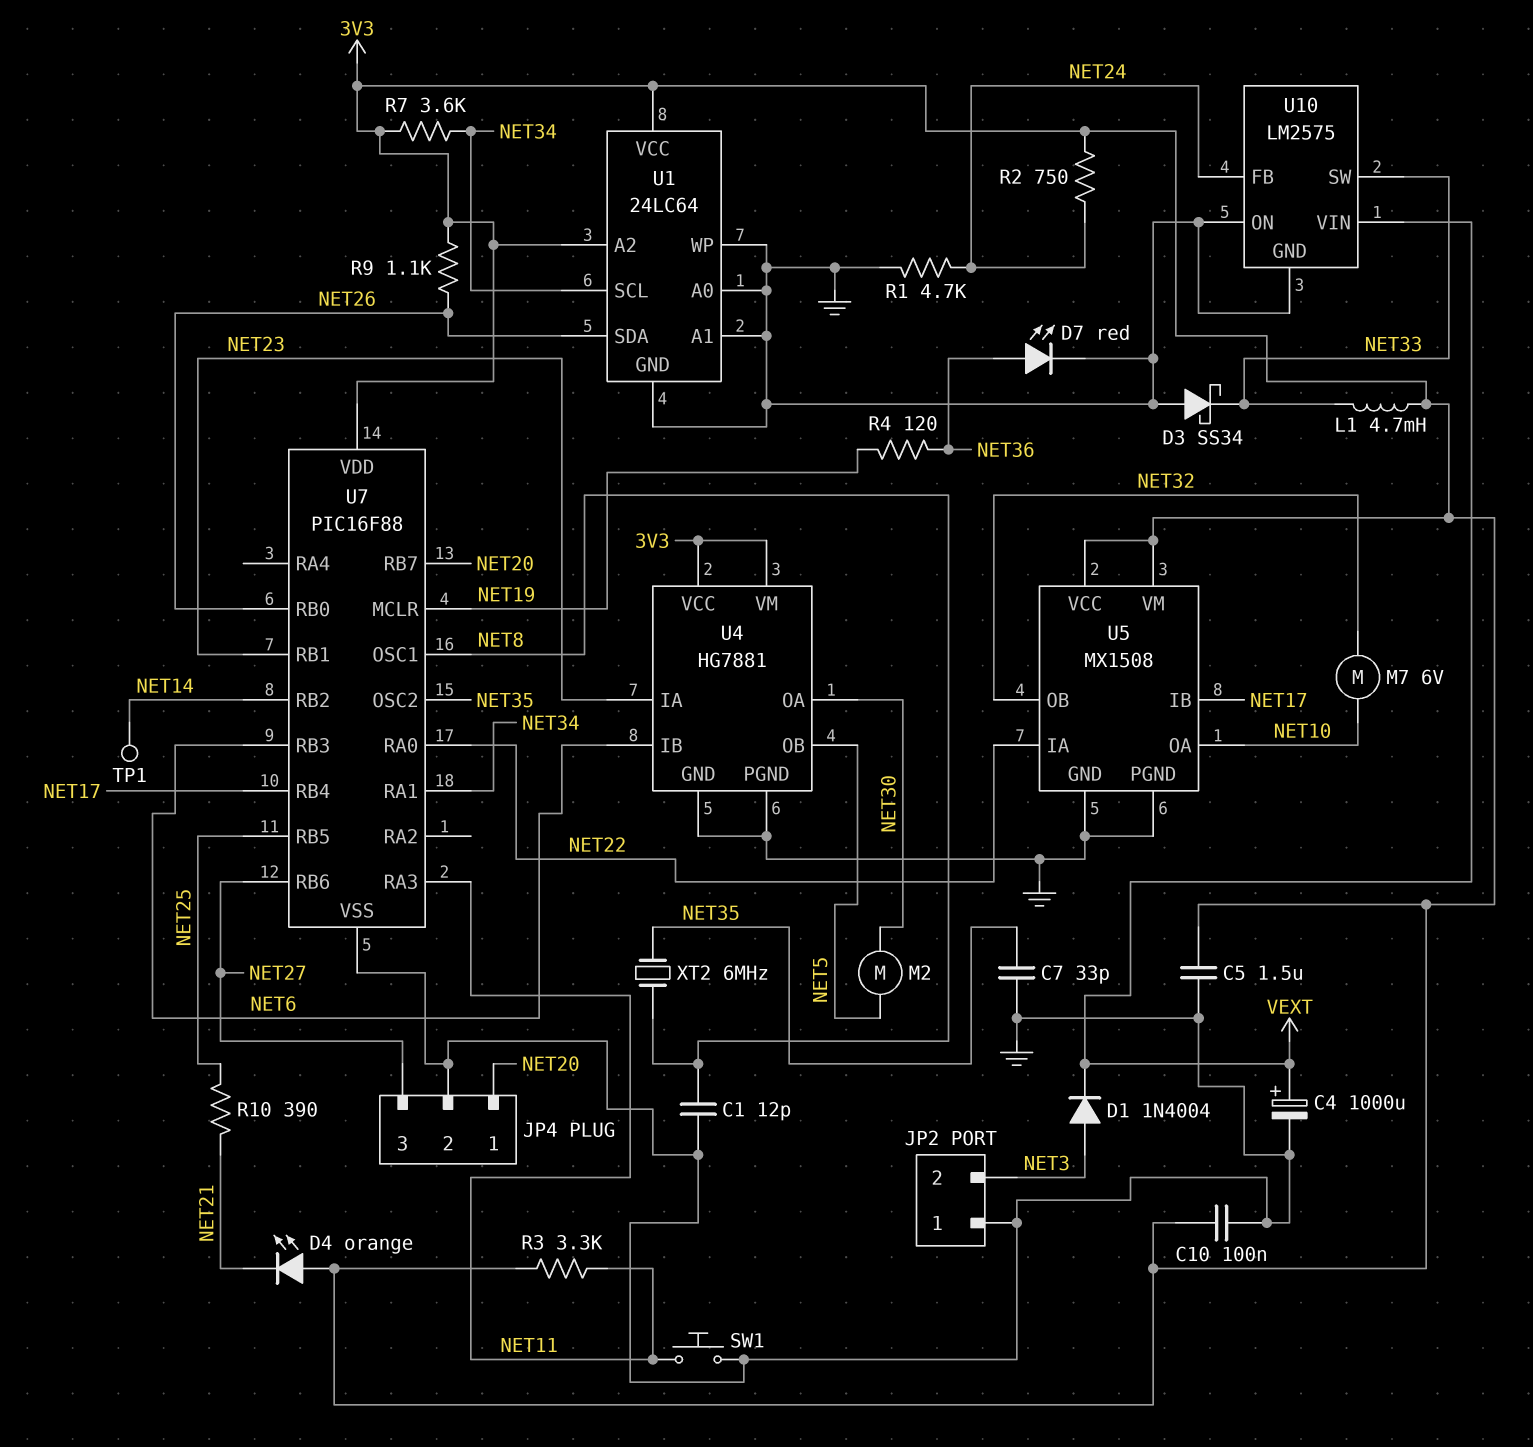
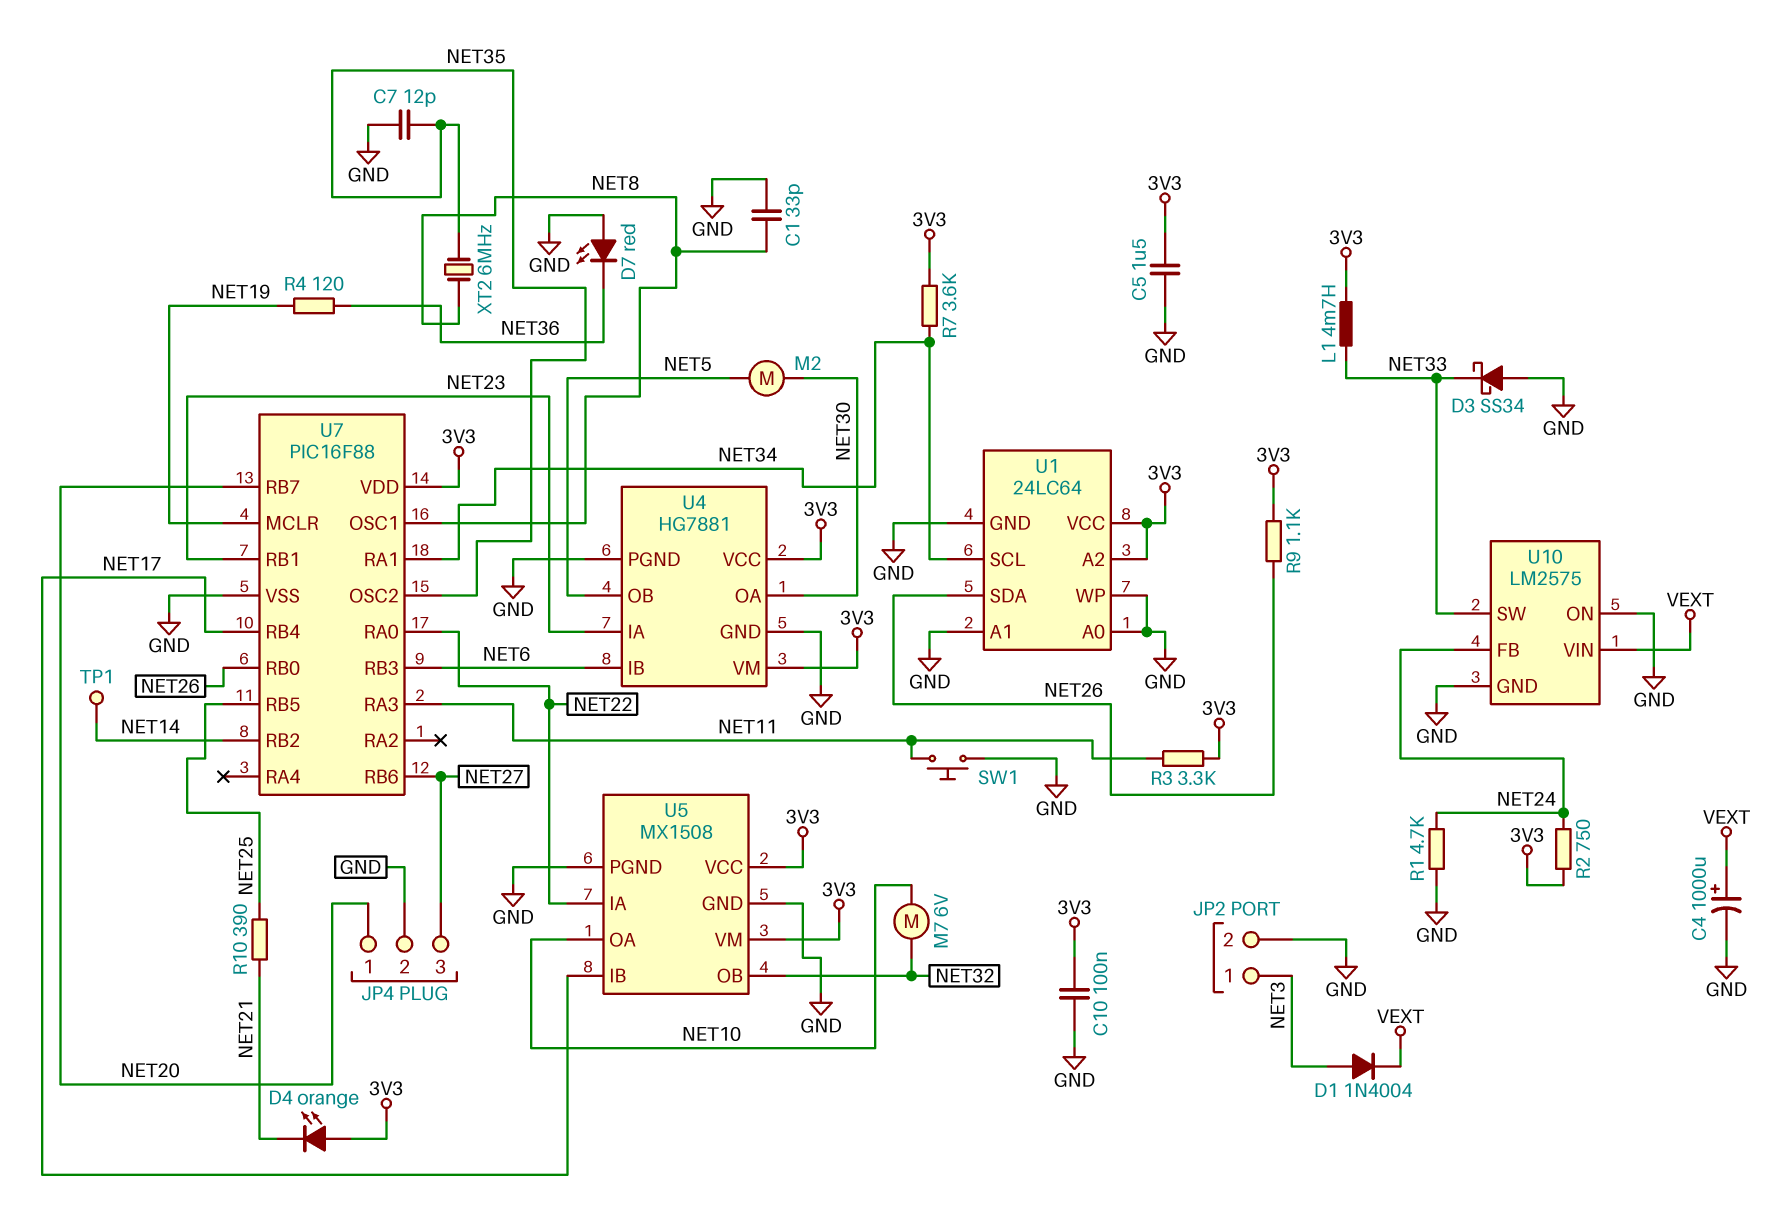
C1: 12pF (GND, NET8) -> 33pF (GND, NET8)
C7: 33pF (GND, NET35) -> 12pF (GND, NET35)
D7: LED red (A NET36, K GND) -> LED red (A GND, K NET36)
JP2 pin 1: GND -> NET3
JP2 pin 2: NET3 -> GND

